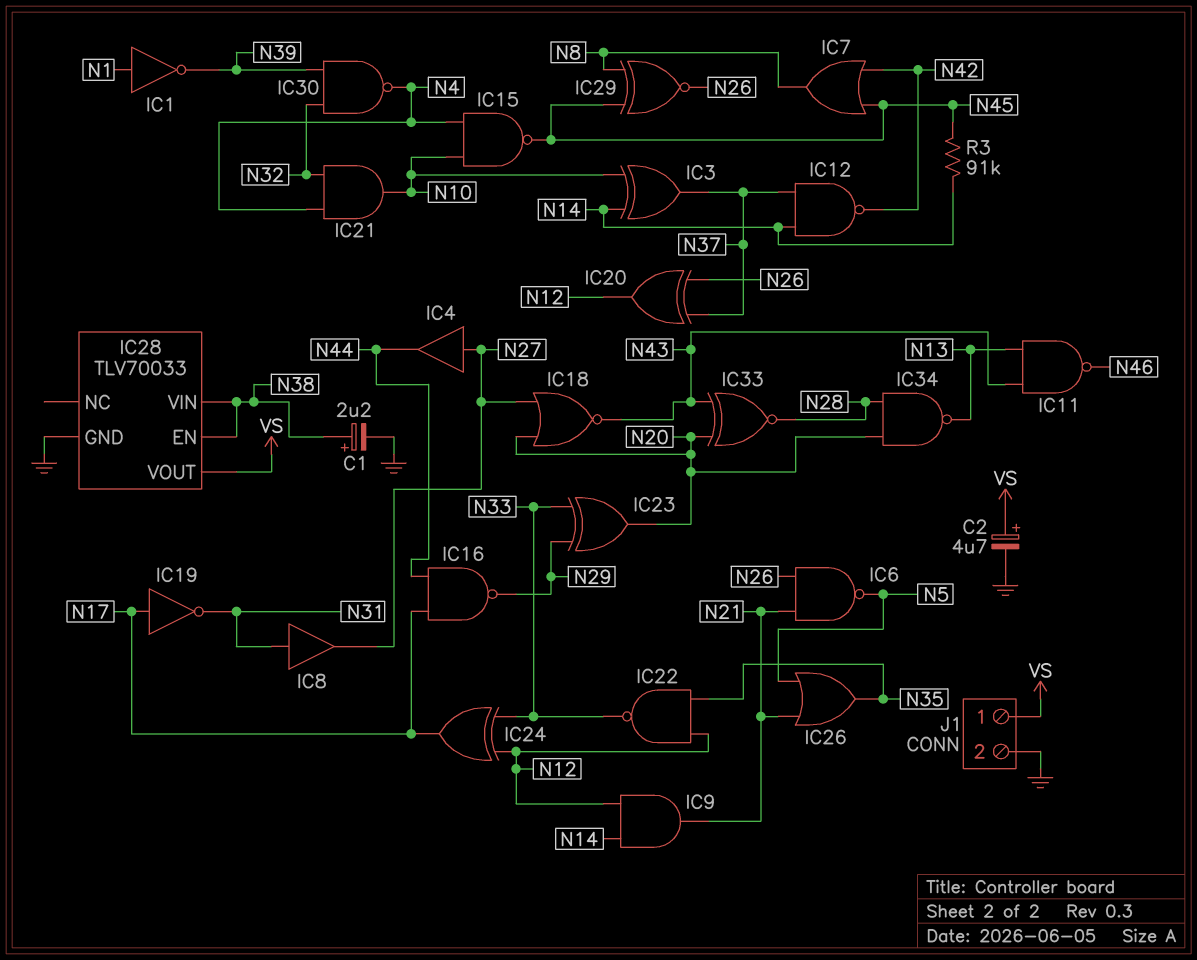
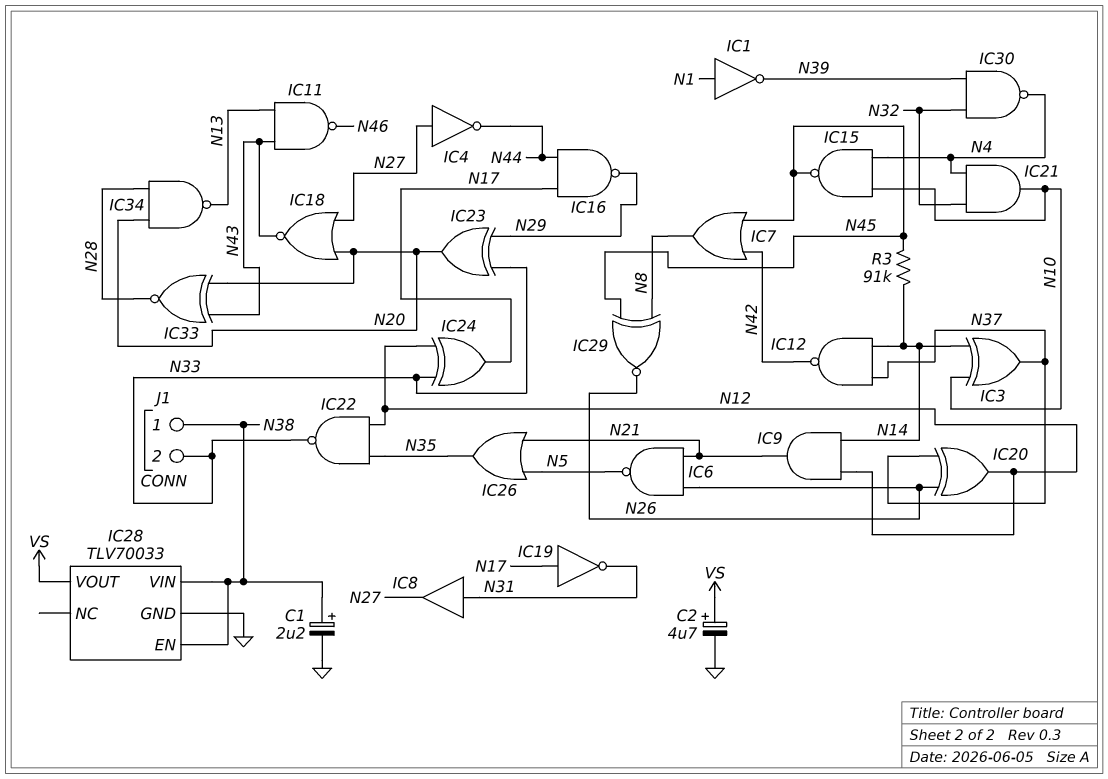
IC4: buffer (in N27, out N44) -> NOT (in N27, out N44)
J1 pin 1: VS -> N38
J1 pin 2: GND -> N33

